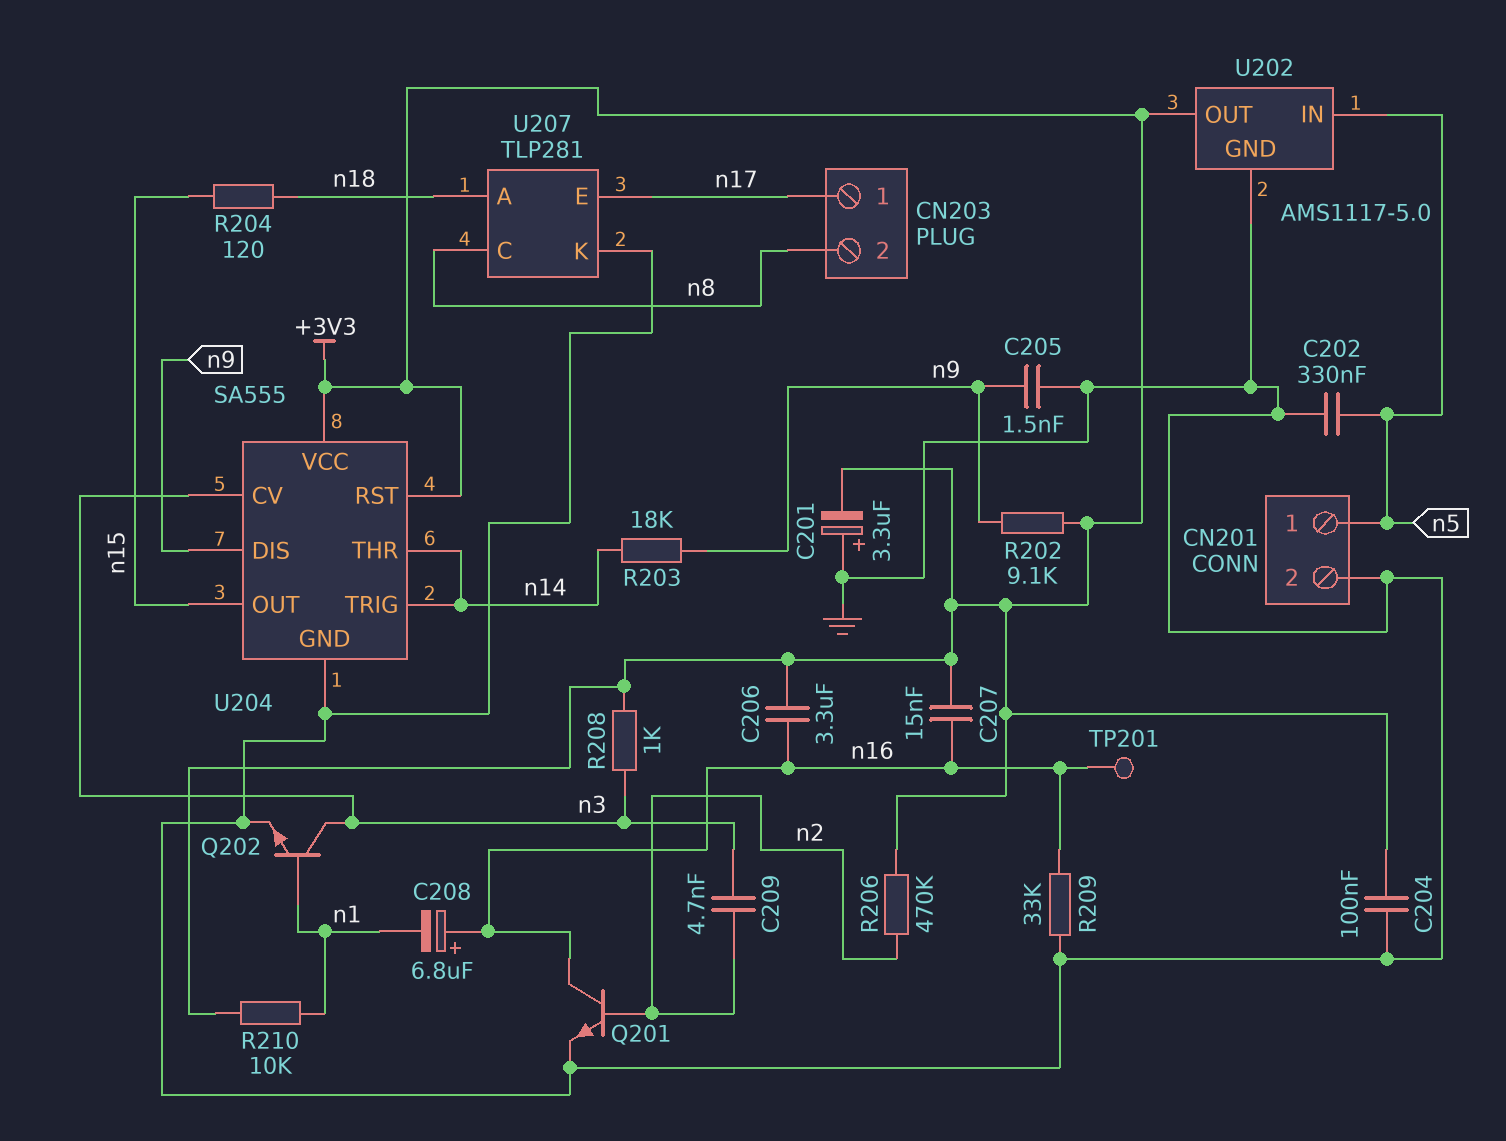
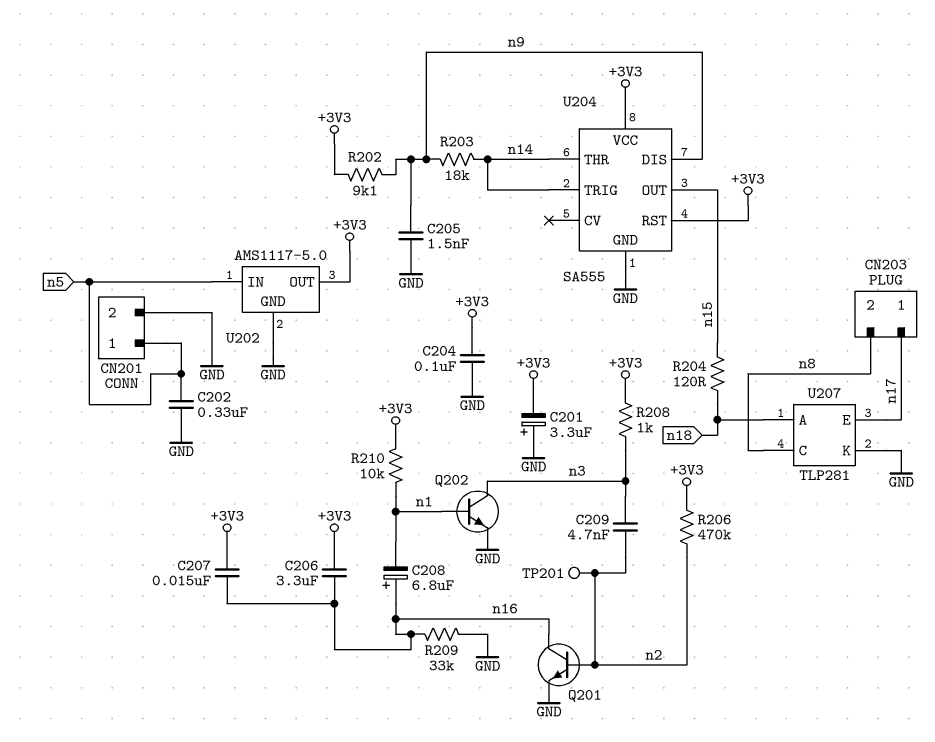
TP201: test point (n16) -> test point (n2)
U204 pin CV: n3 -> none

